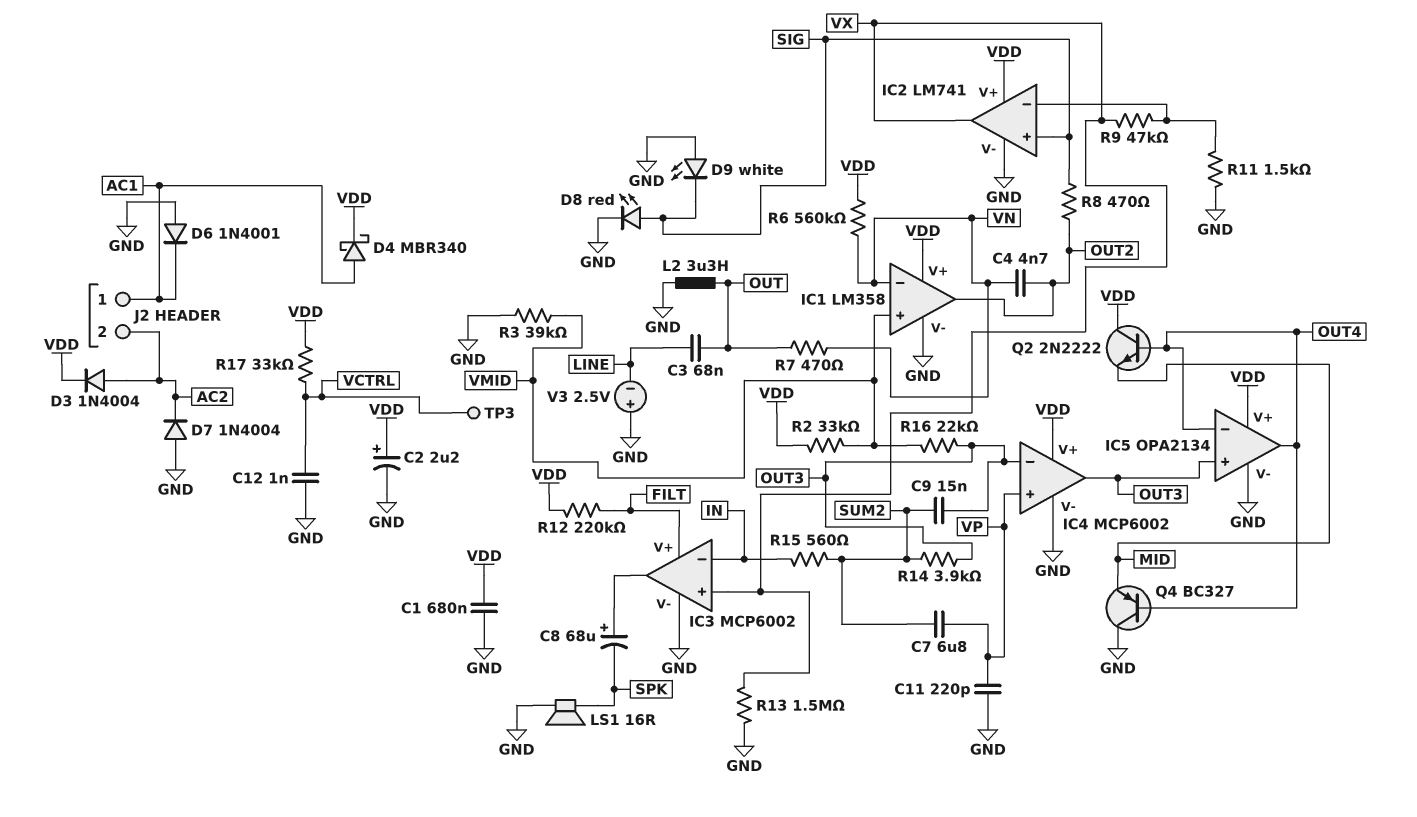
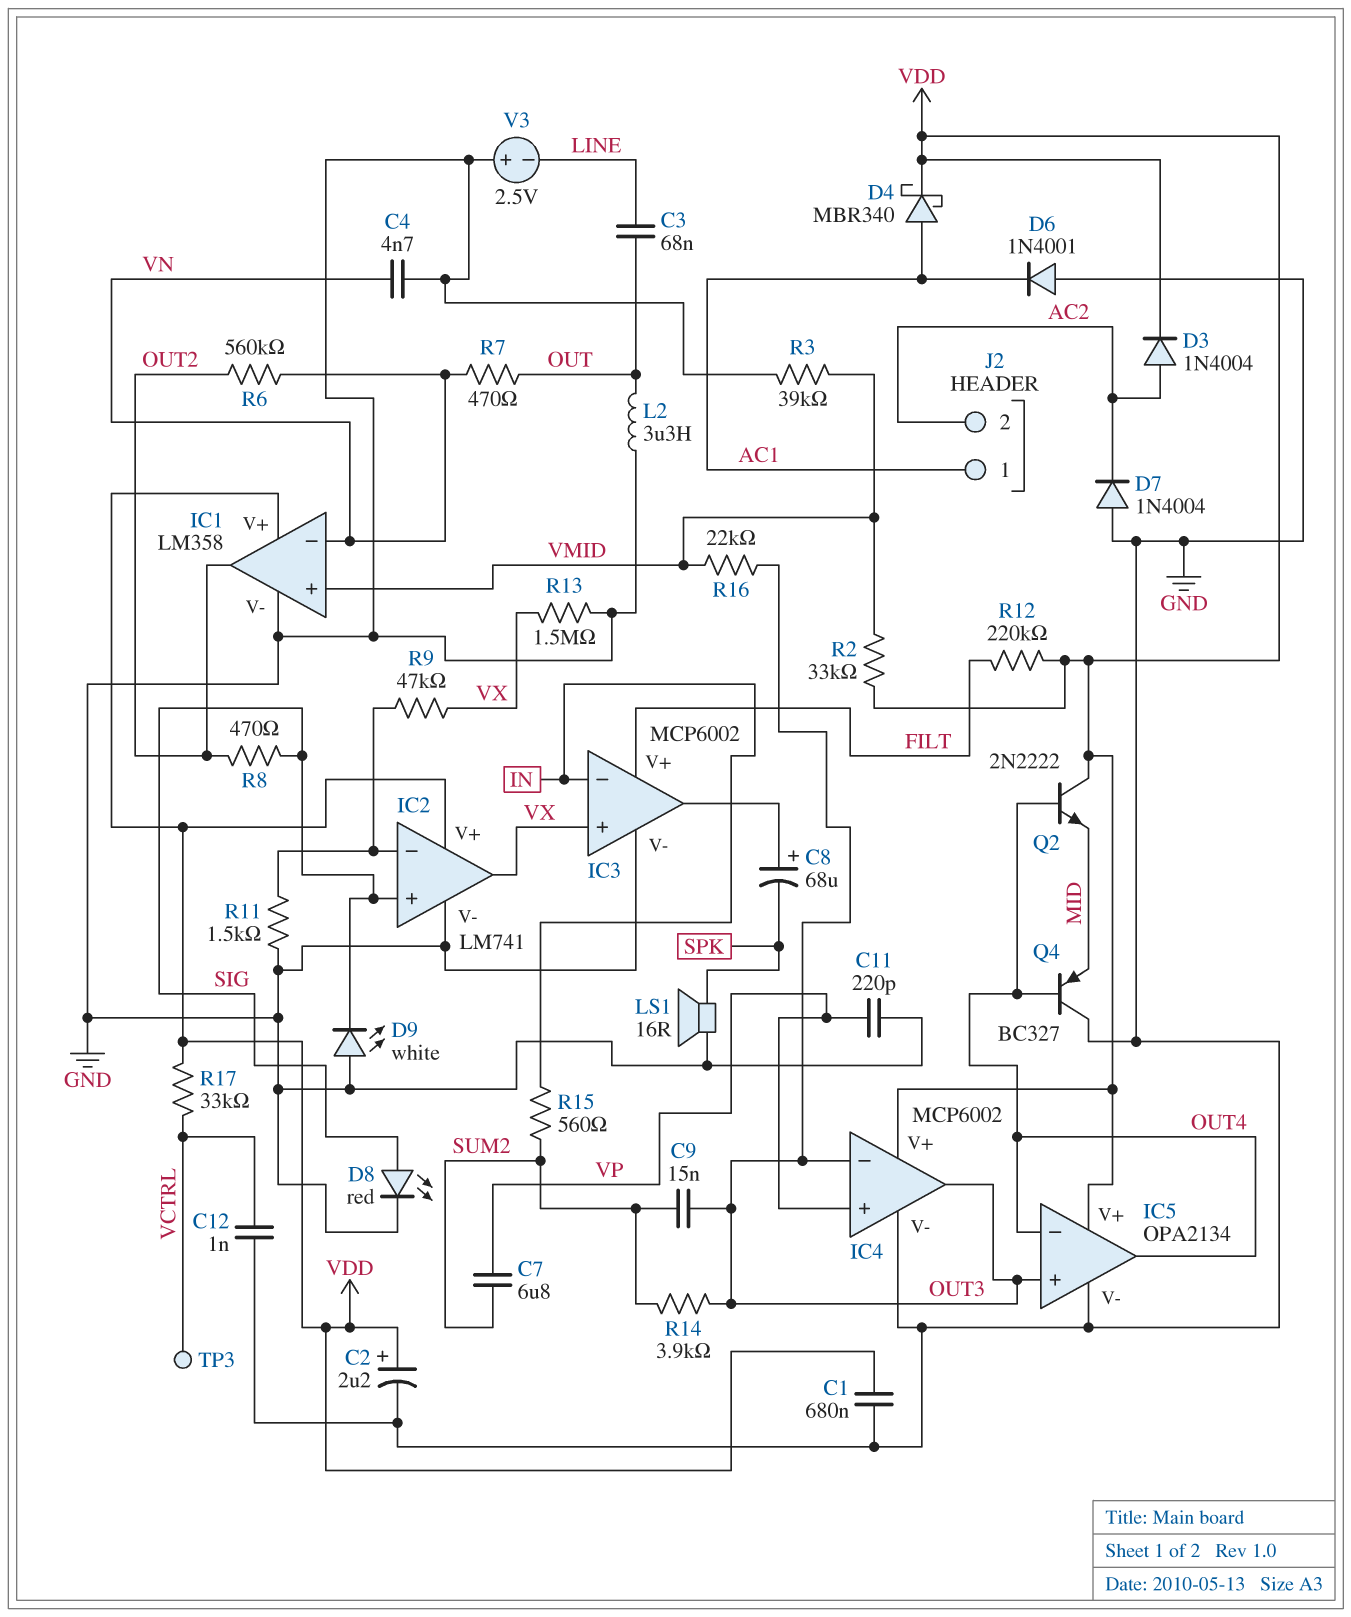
C4: 4.7nF (OUT2, VN) -> 4.7nF (GND, VN)
R6: 560k (VDD, VN) -> 560k (OUT2, VN)

